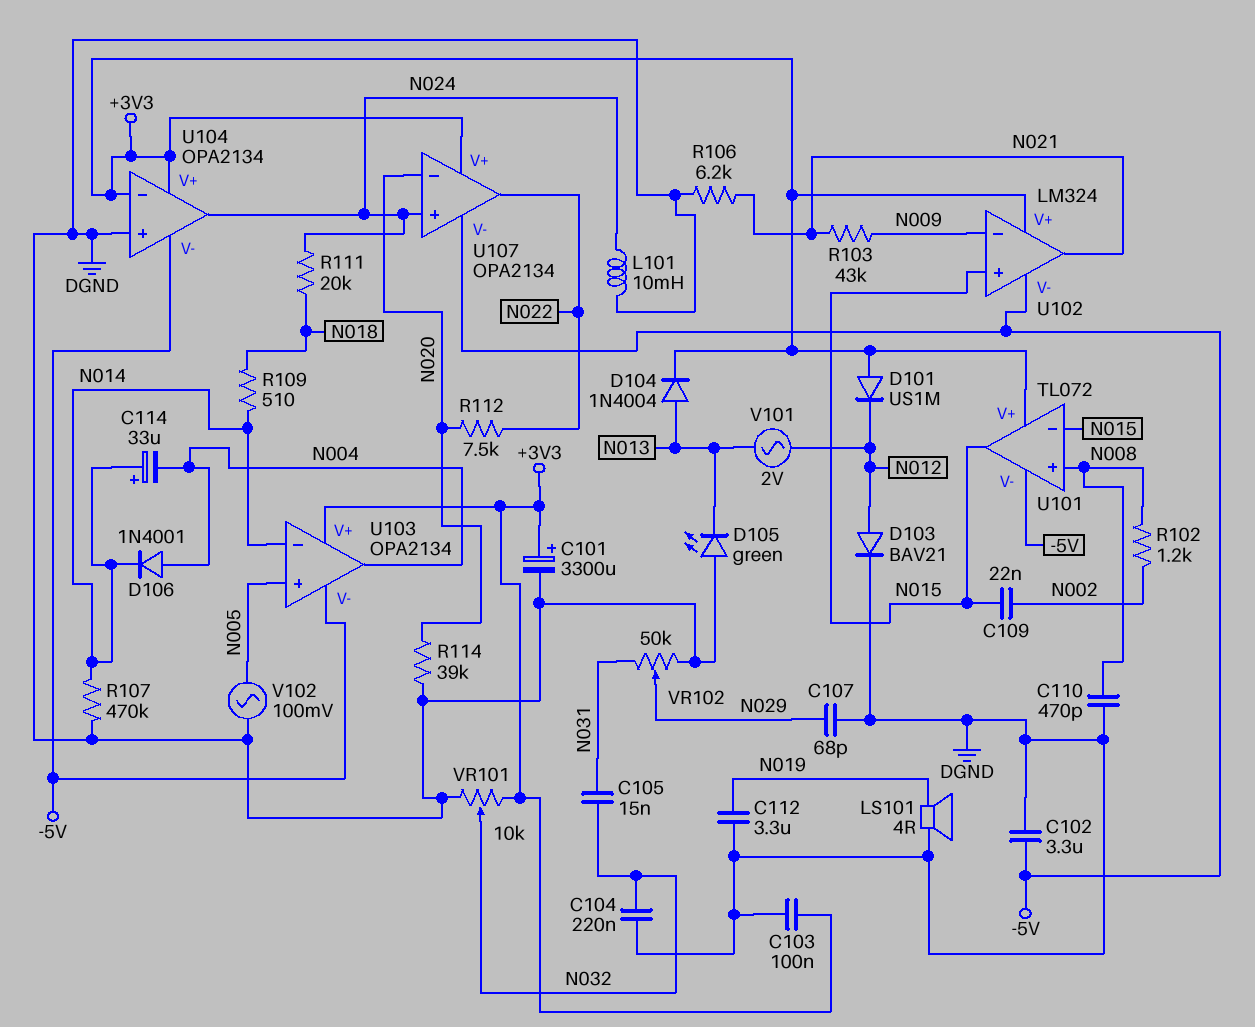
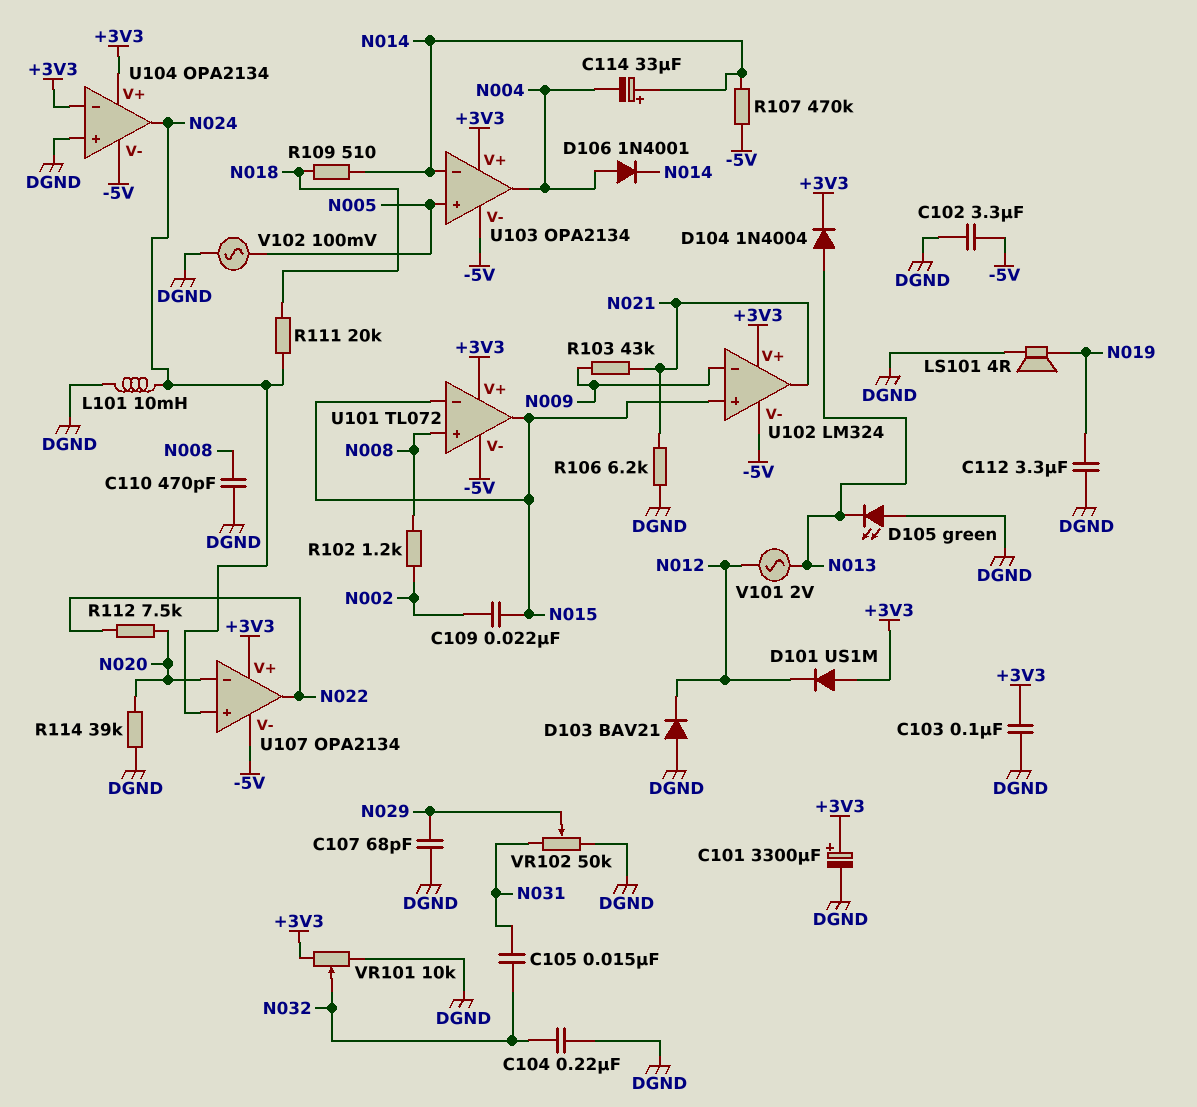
D103: diode BAV21 (A N012, K DGND) -> diode BAV21 (A DGND, K N012)
R107: 470k (DGND, N014) -> 470k (-5V, N014)

